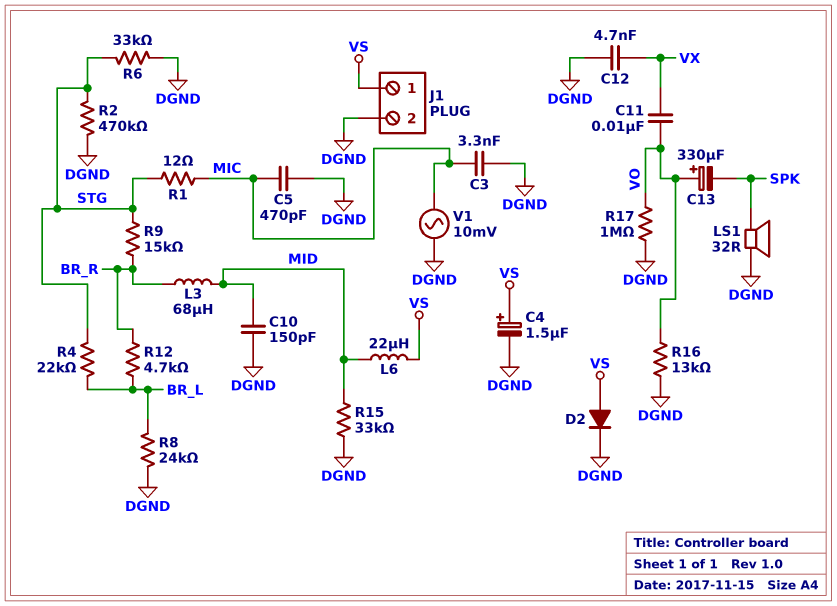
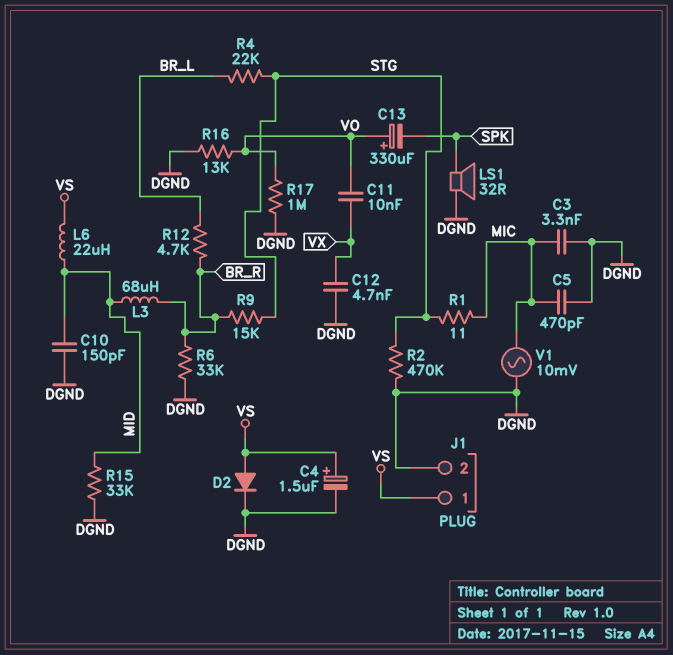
R1: 12 (MIC, STG) -> 11 (MIC, STG)
R6: 33k (DGND, STG) -> 33k (BR_R, DGND)
R8: 24k (BR_L, DGND) -> none

